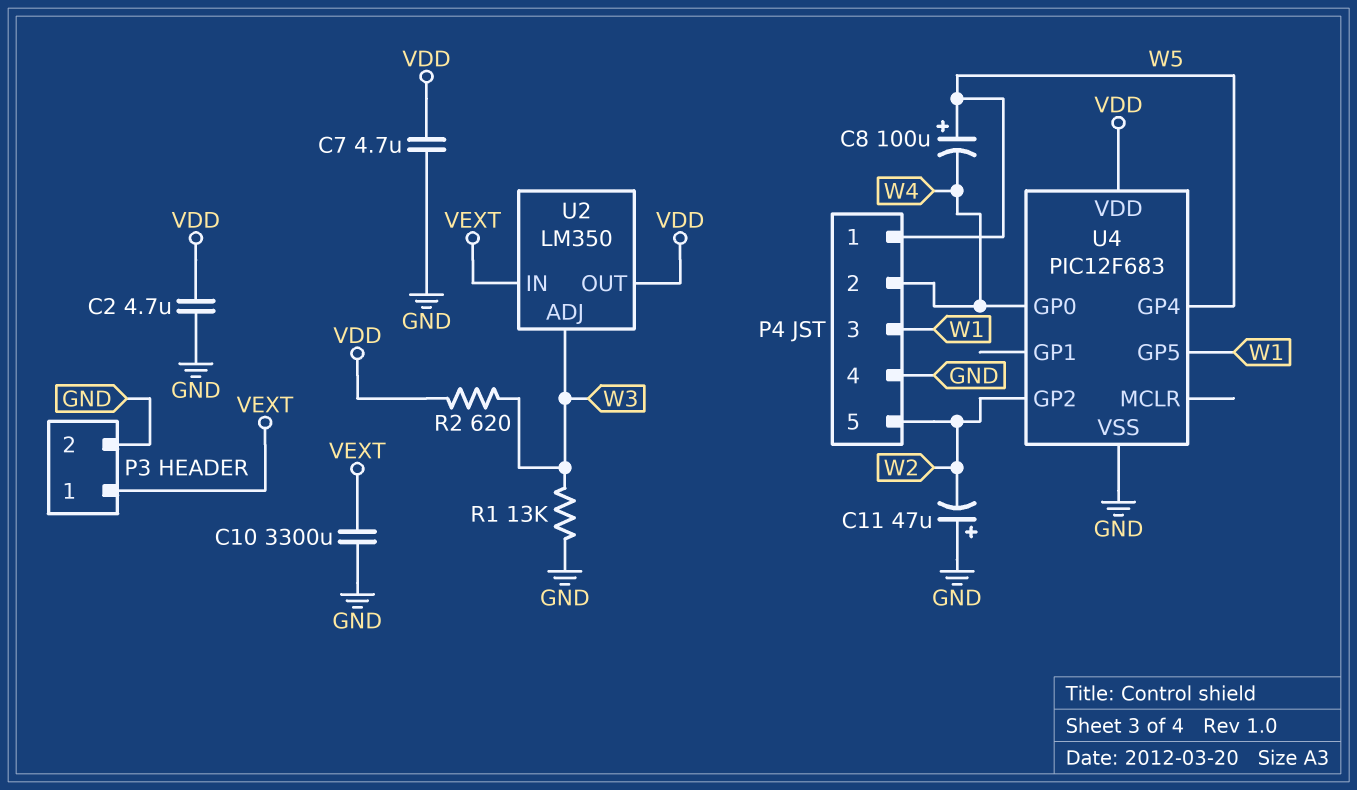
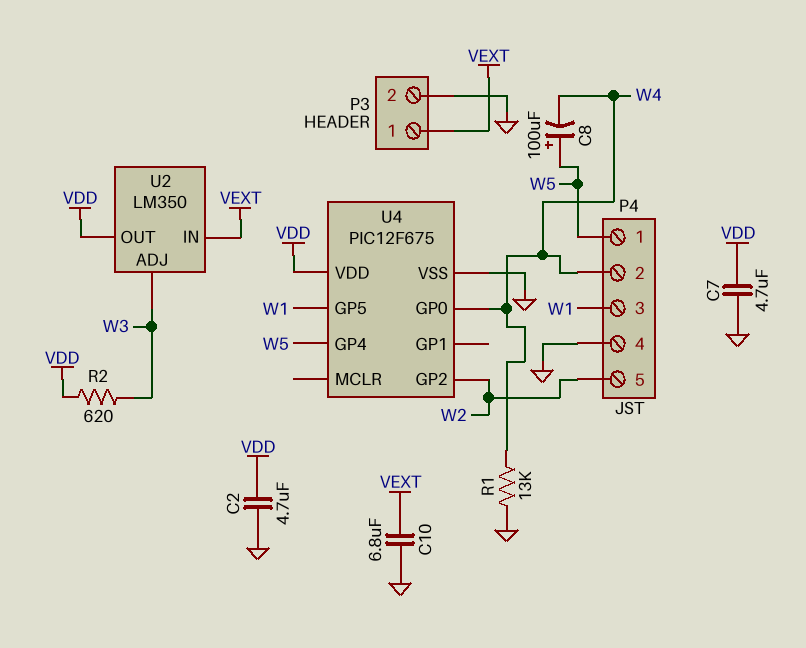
C10: 3300uF (GND, VEXT) -> 6.8uF (GND, VEXT)
C11: 47uF (plus GND, minus W2) -> none
R1: 13k (GND, W3) -> 13k (GND, W4)
U4: PIC12F683 -> PIC12F675

